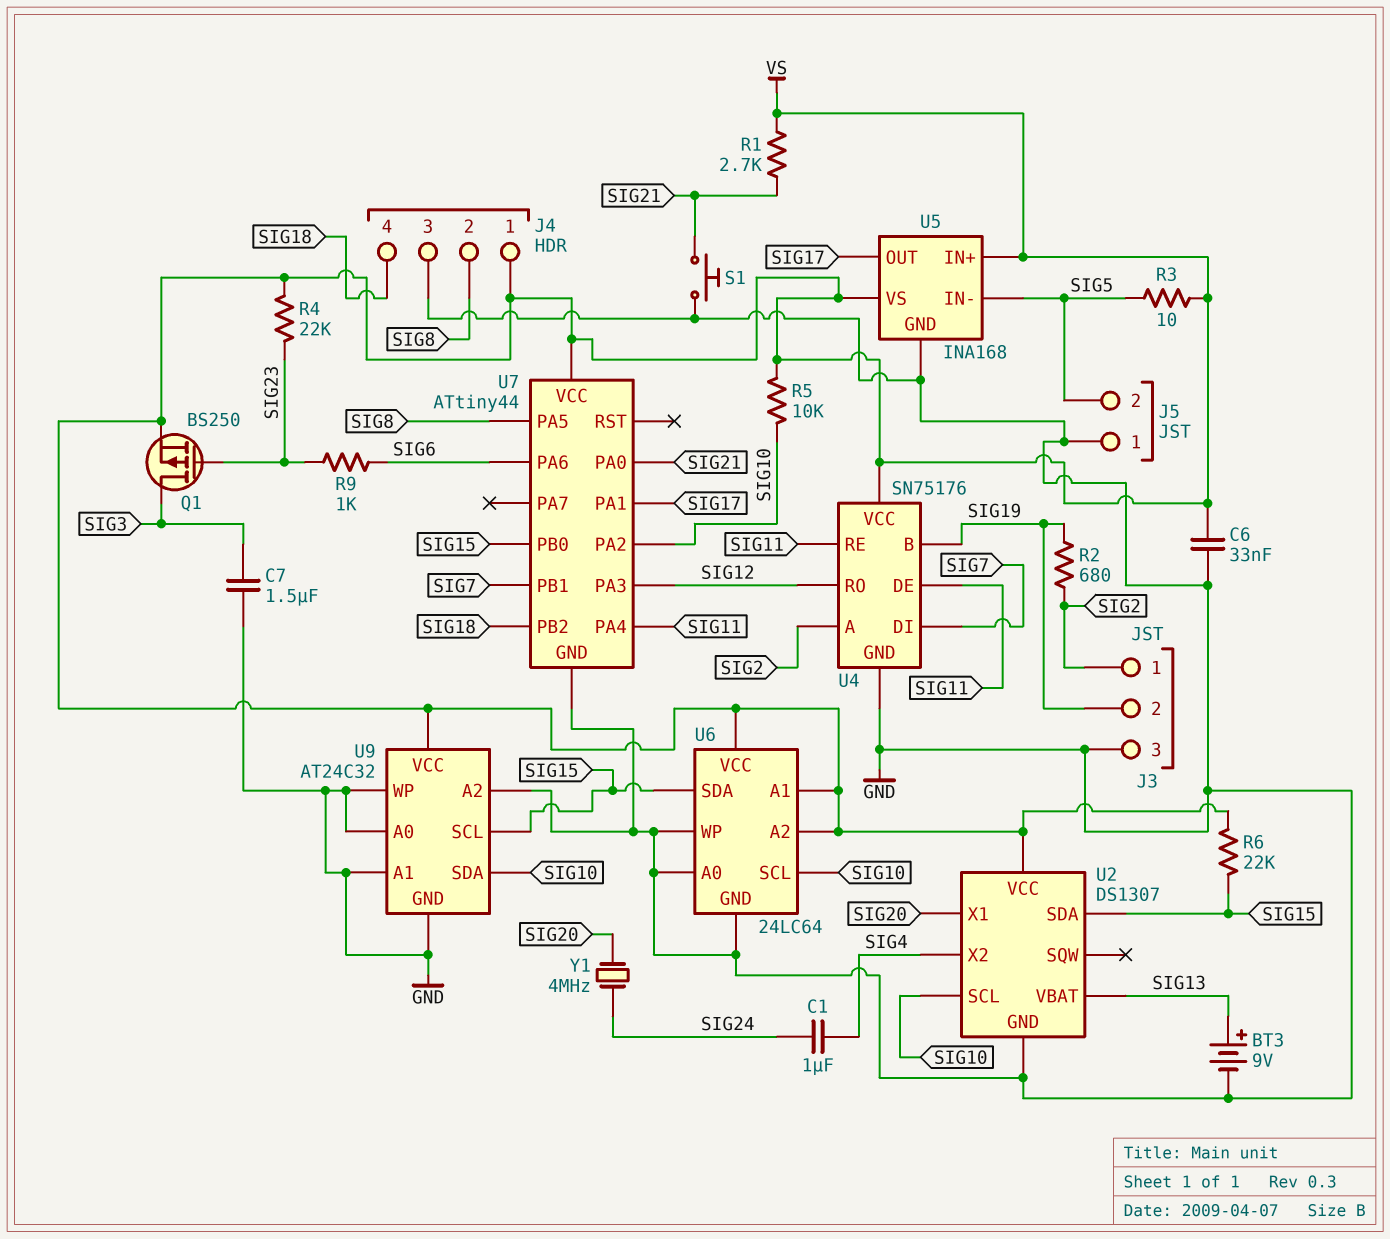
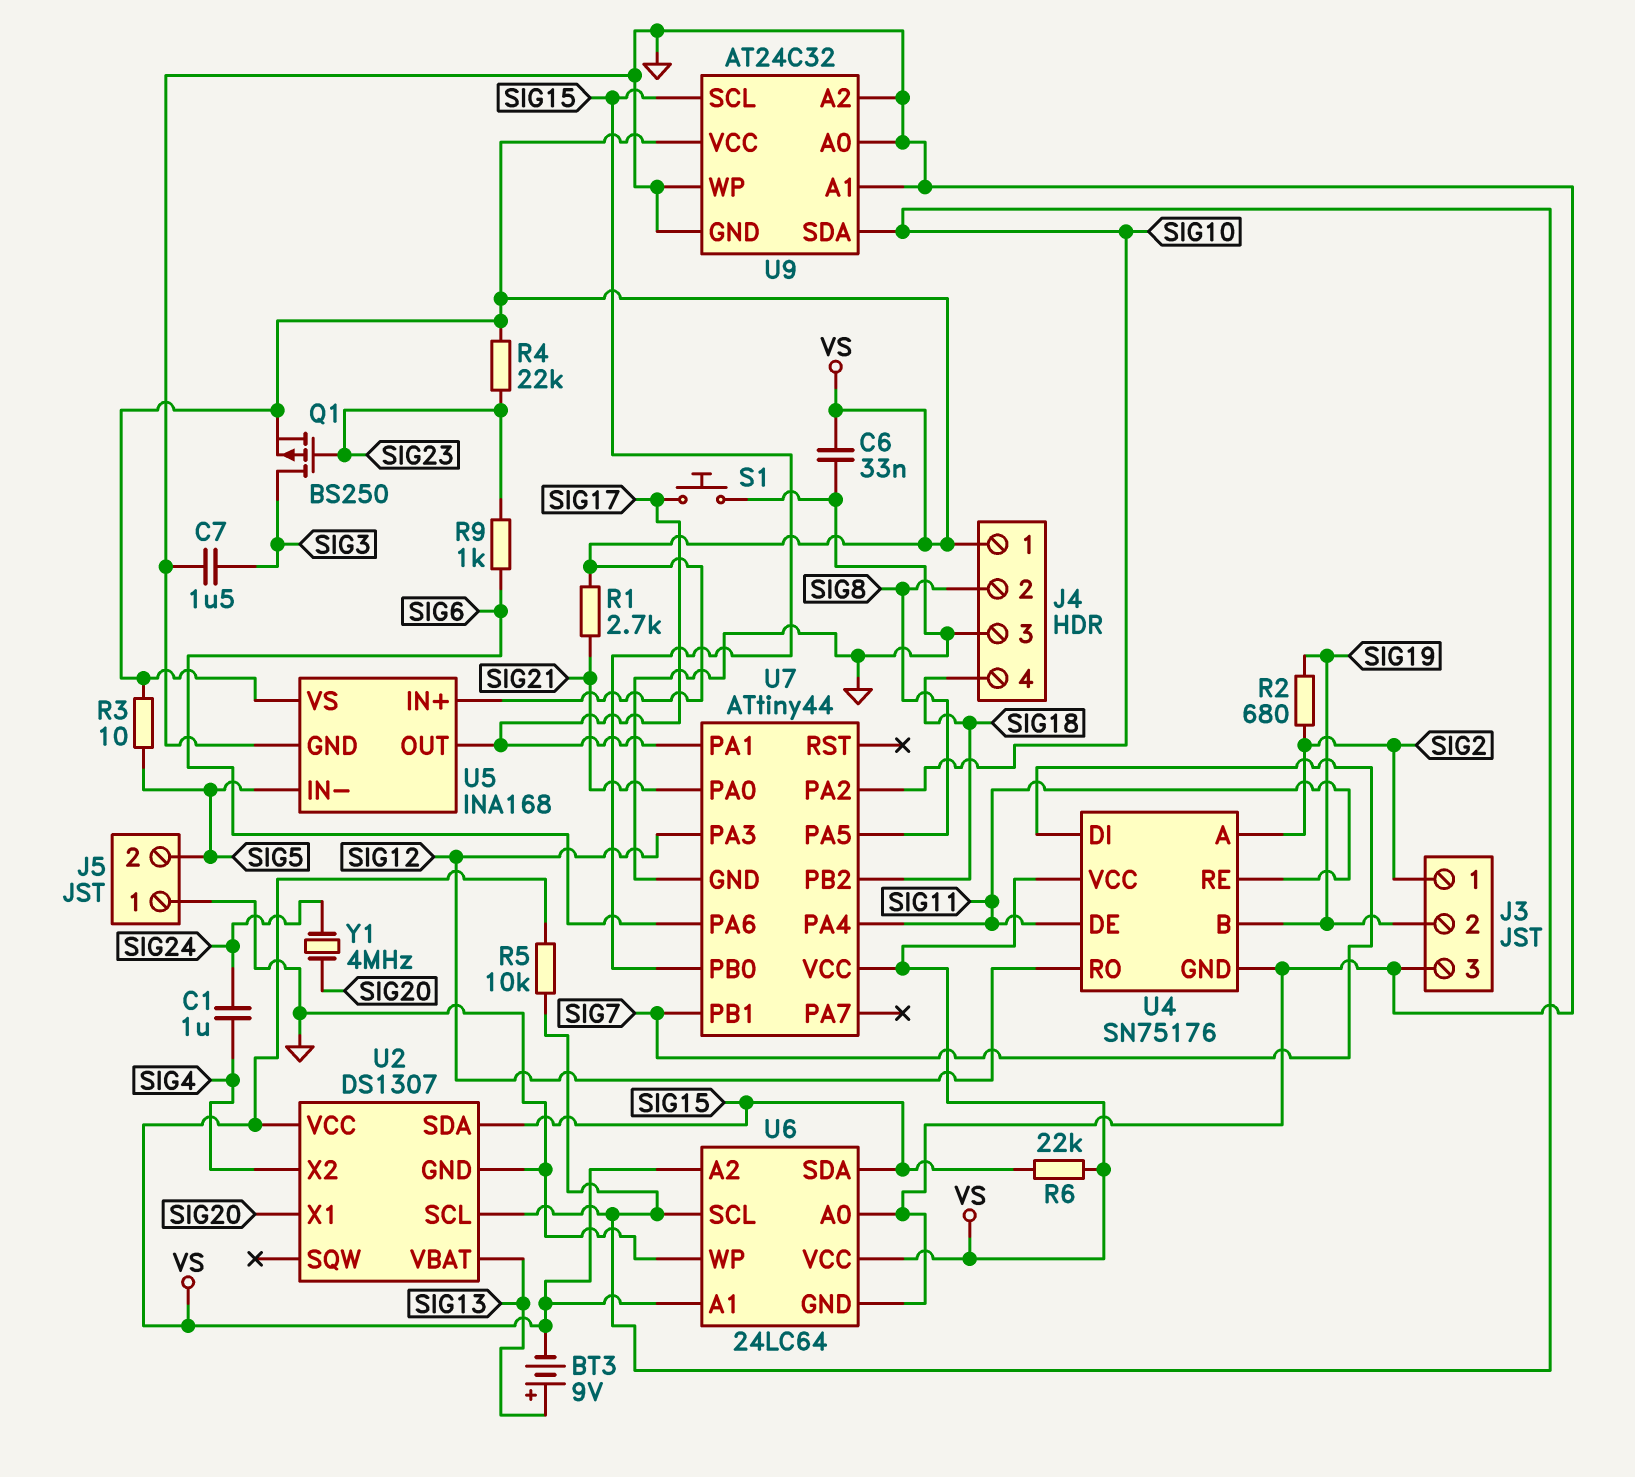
BT3: 9V (plus SIG13, minus GND) -> 9V (plus SIG13, minus VS)
S1: button (GND, SIG21) -> button (GND, SIG17)

